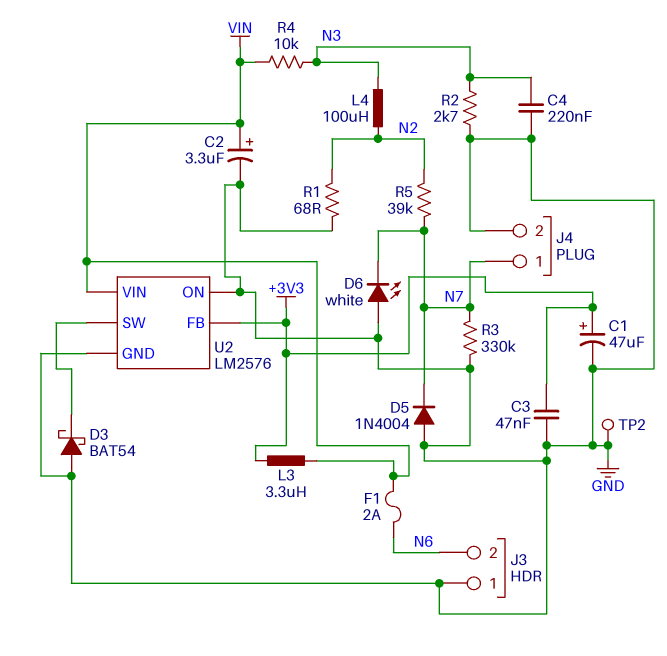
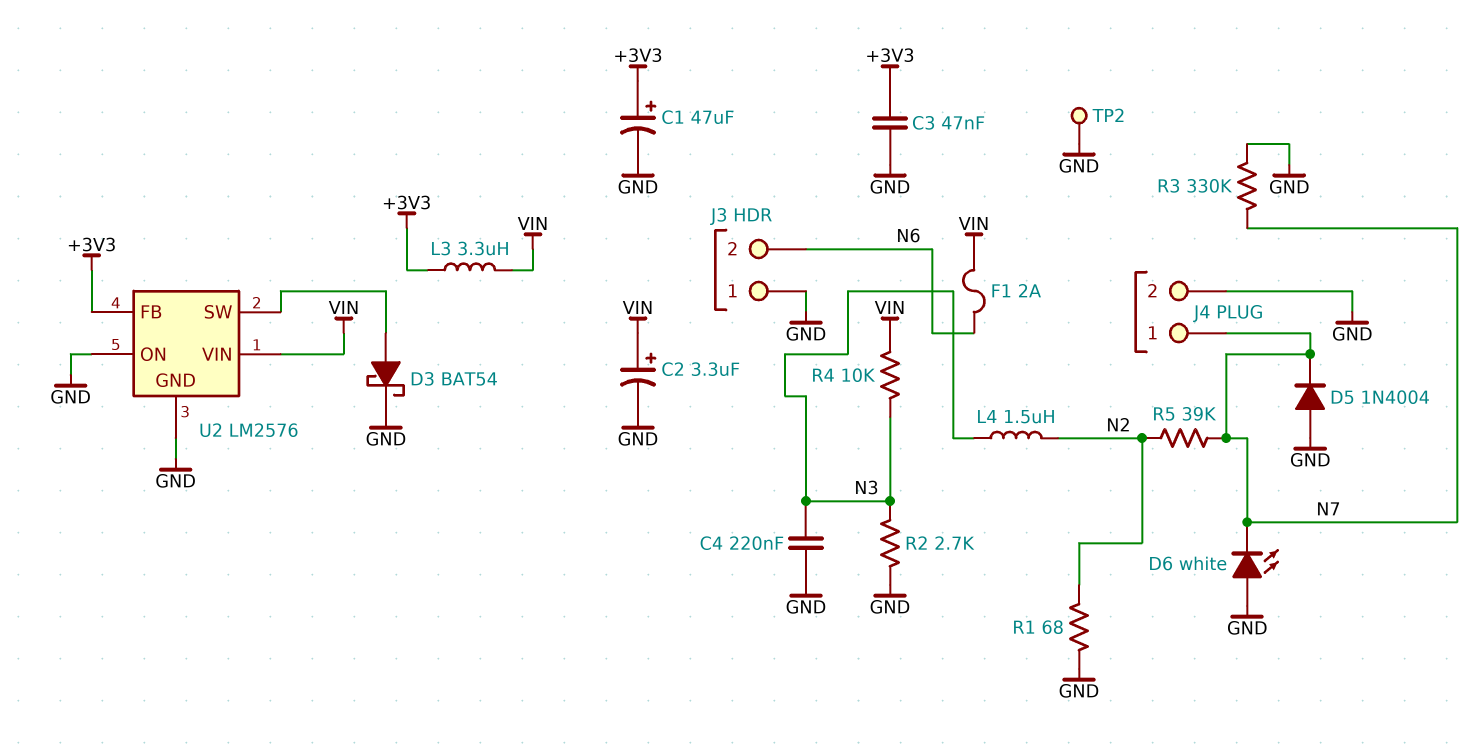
D3: schottky BAT54 (A GND, K U2/SW) -> schottky BAT54 (A U2/SW, K GND)
L4: 100uH (N2, N3) -> 1.5uH (N2, N3)

